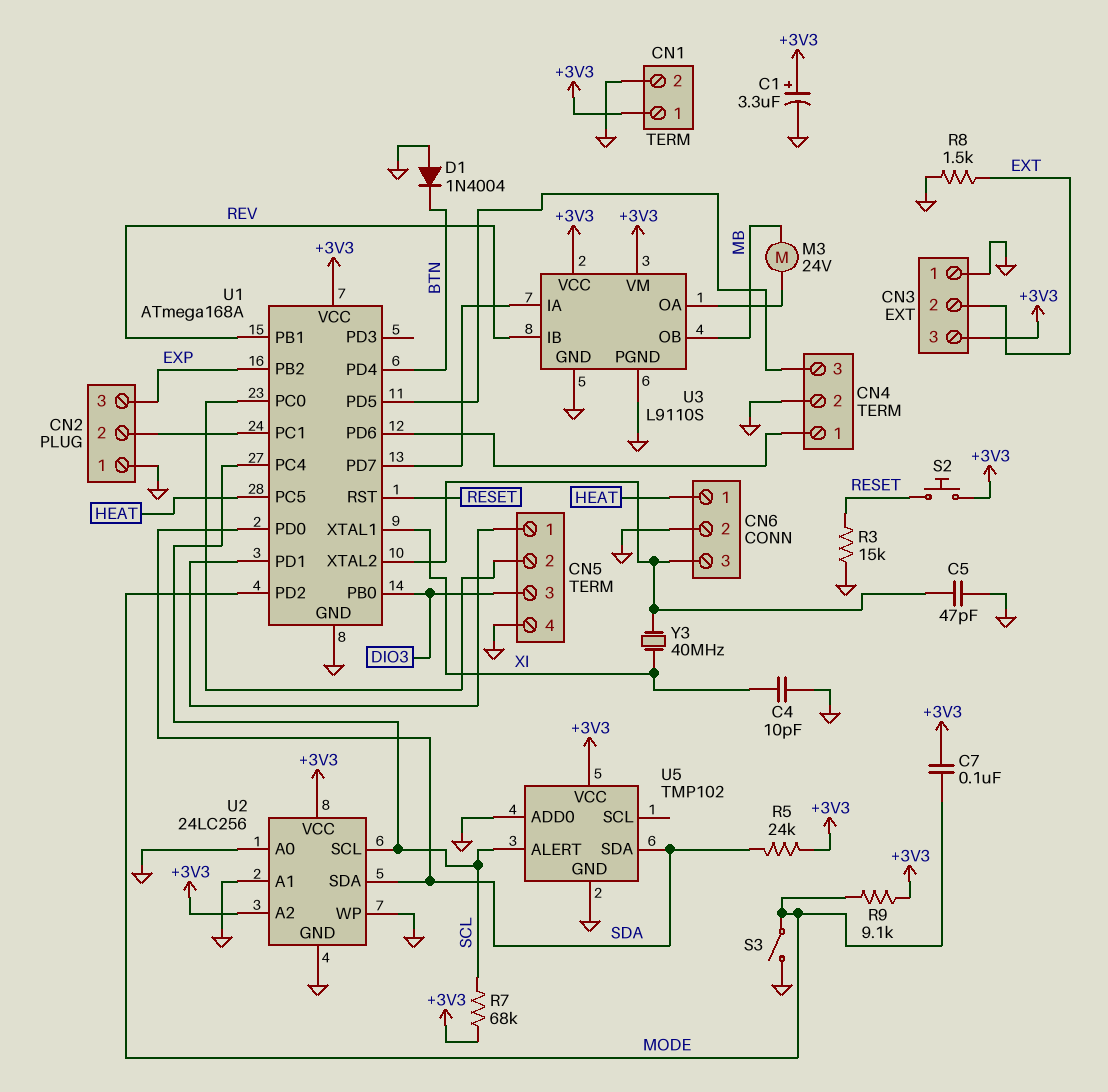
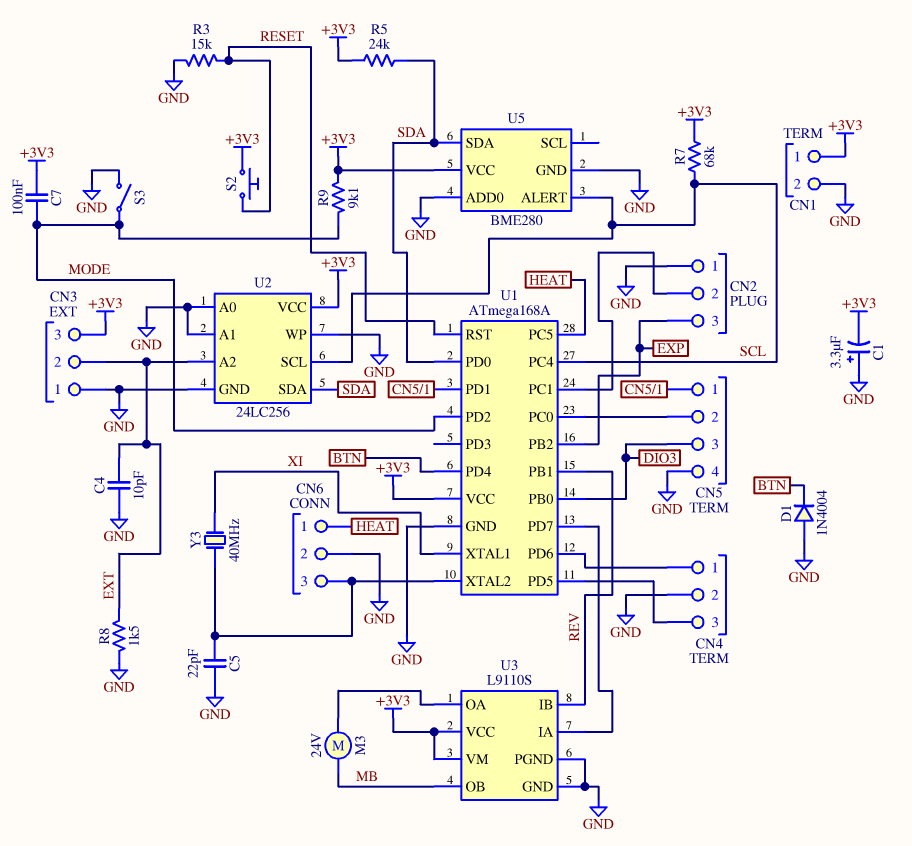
C1: 3.3uF (plus +3V3, minus GND) -> 3.3uF (plus GND, minus +3V3)
C4: 10pF (GND, XI) -> 10pF (EXT, GND)
C5: 47pF (CN6/3, GND) -> 22pF (CN6/3, GND)
U2 pin A2: +3V3 -> EXT
U5: TMP102 -> BME280

